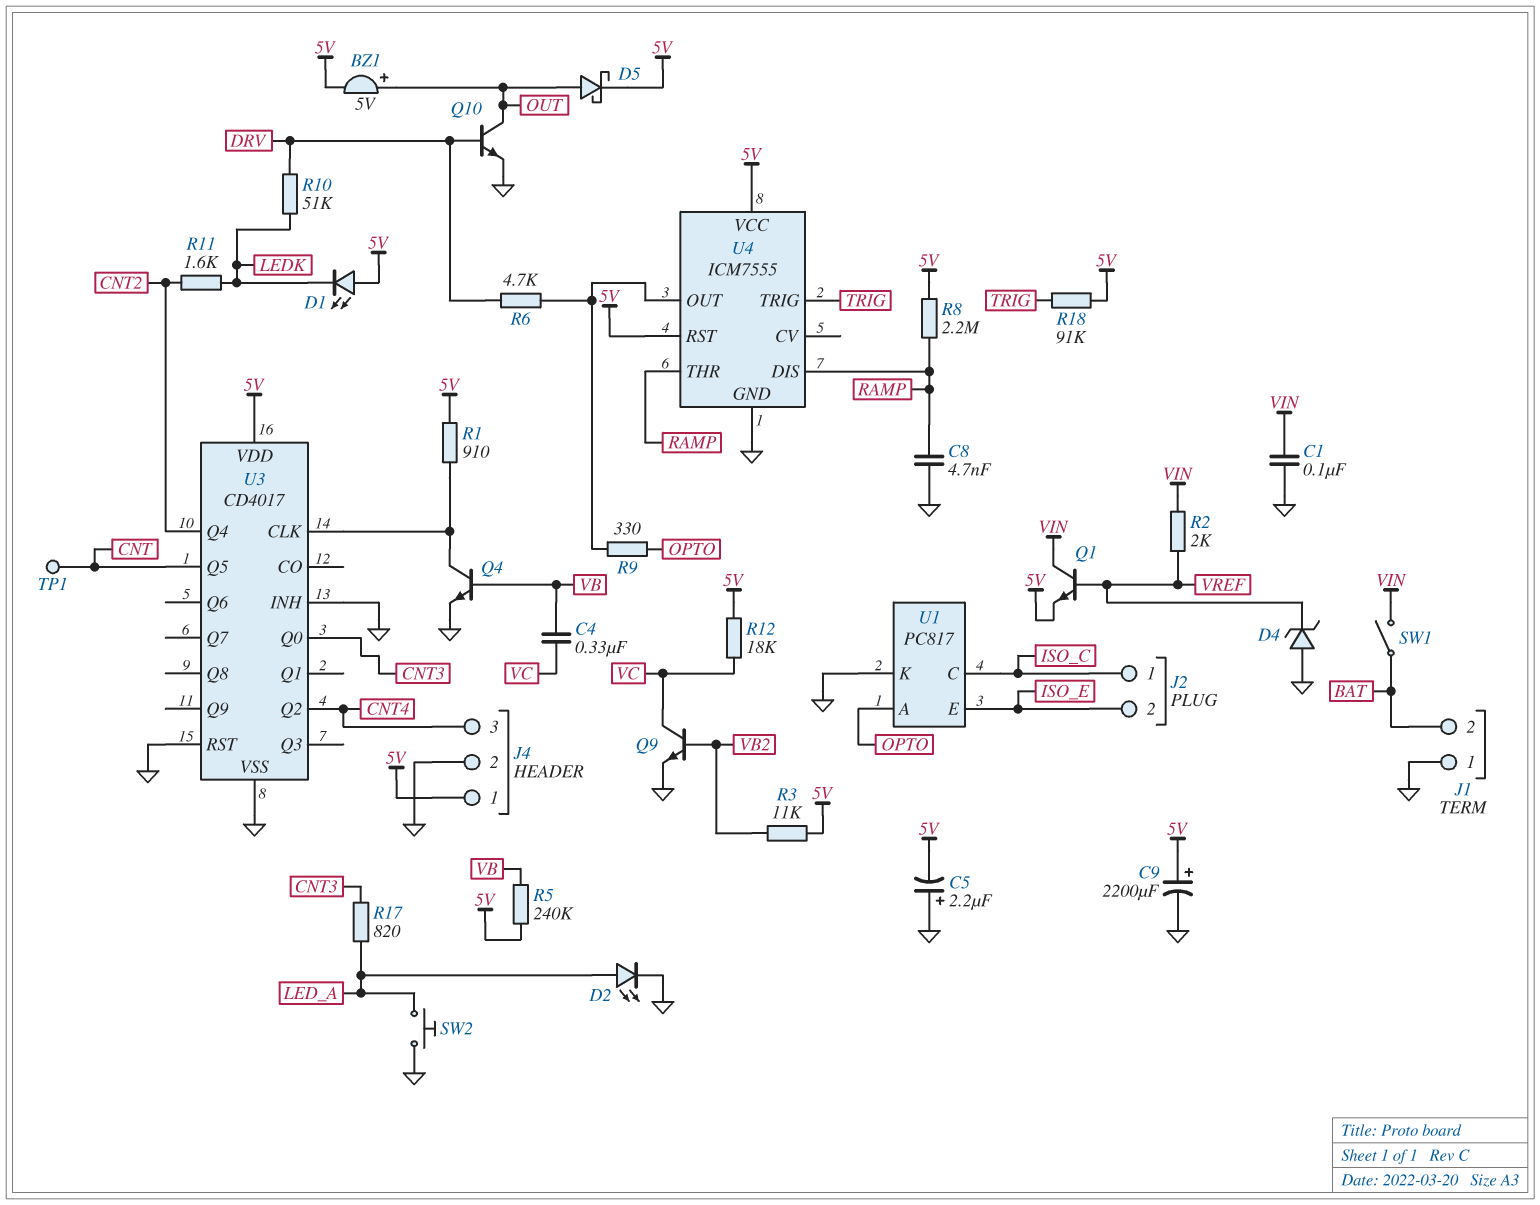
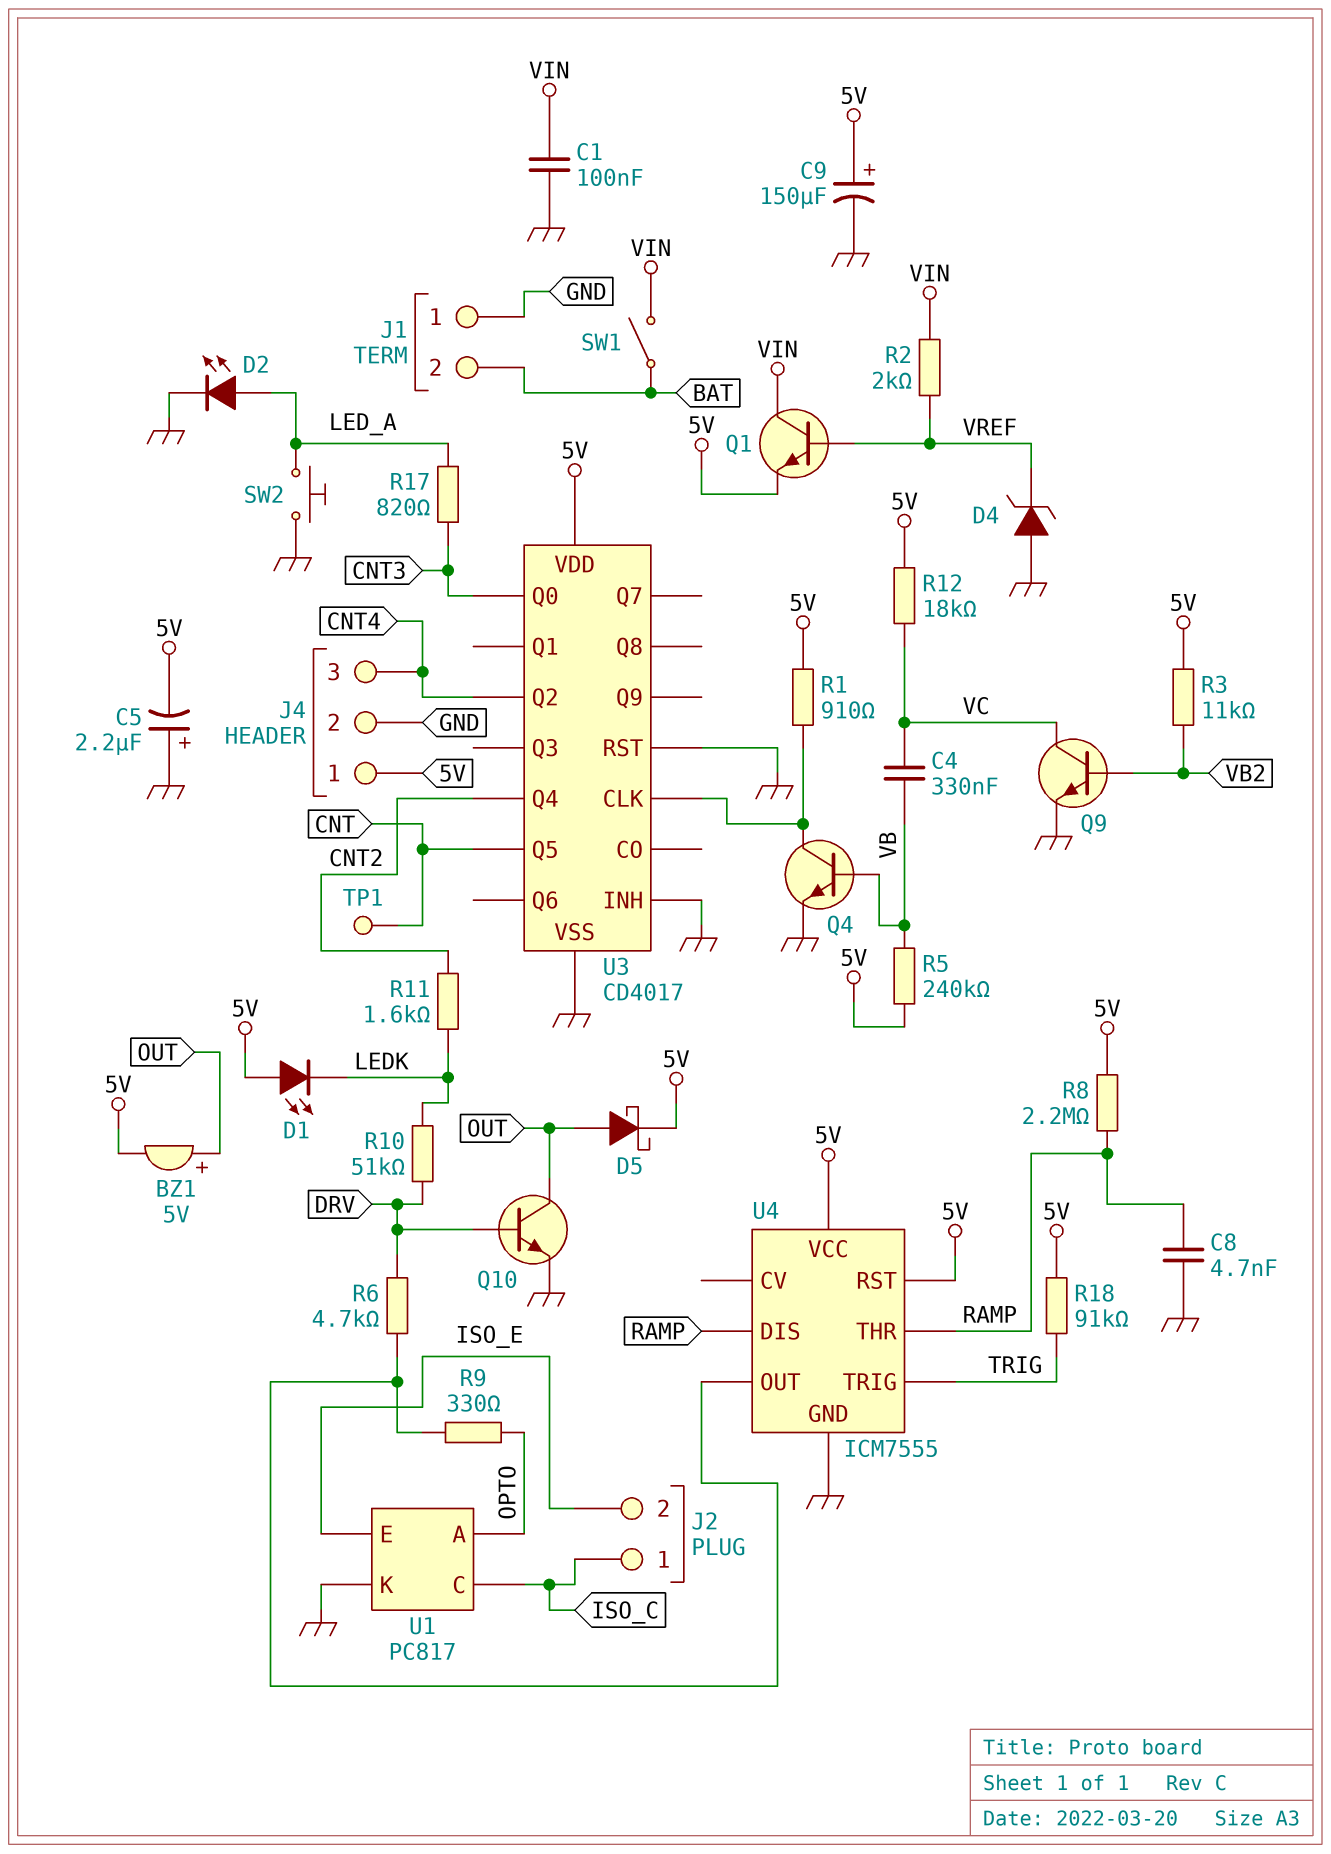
C9: 2200uF (plus 5V, minus GND) -> 150uF (plus 5V, minus GND)

